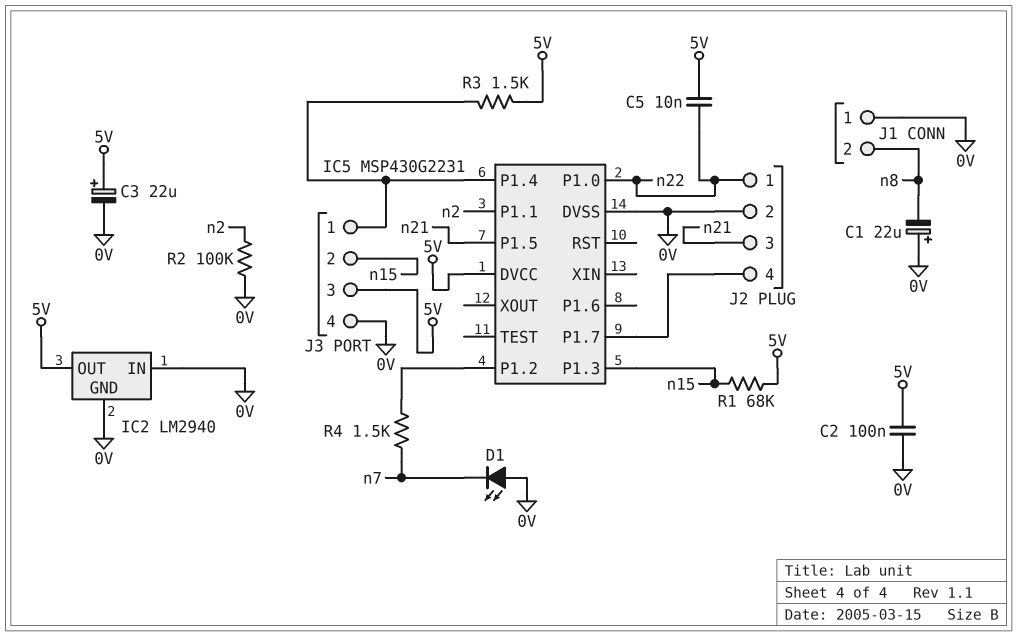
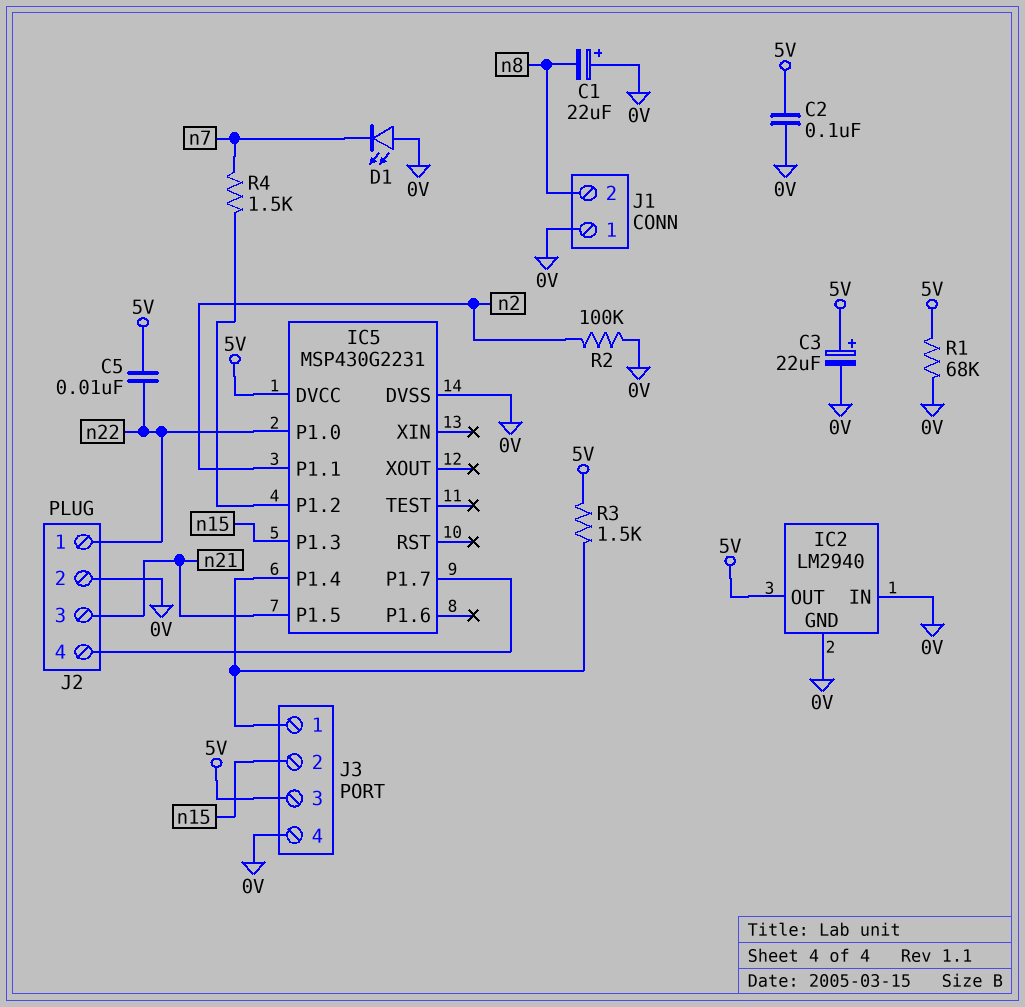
R1: 68k (5V, n15) -> 68k (0V, 5V)

